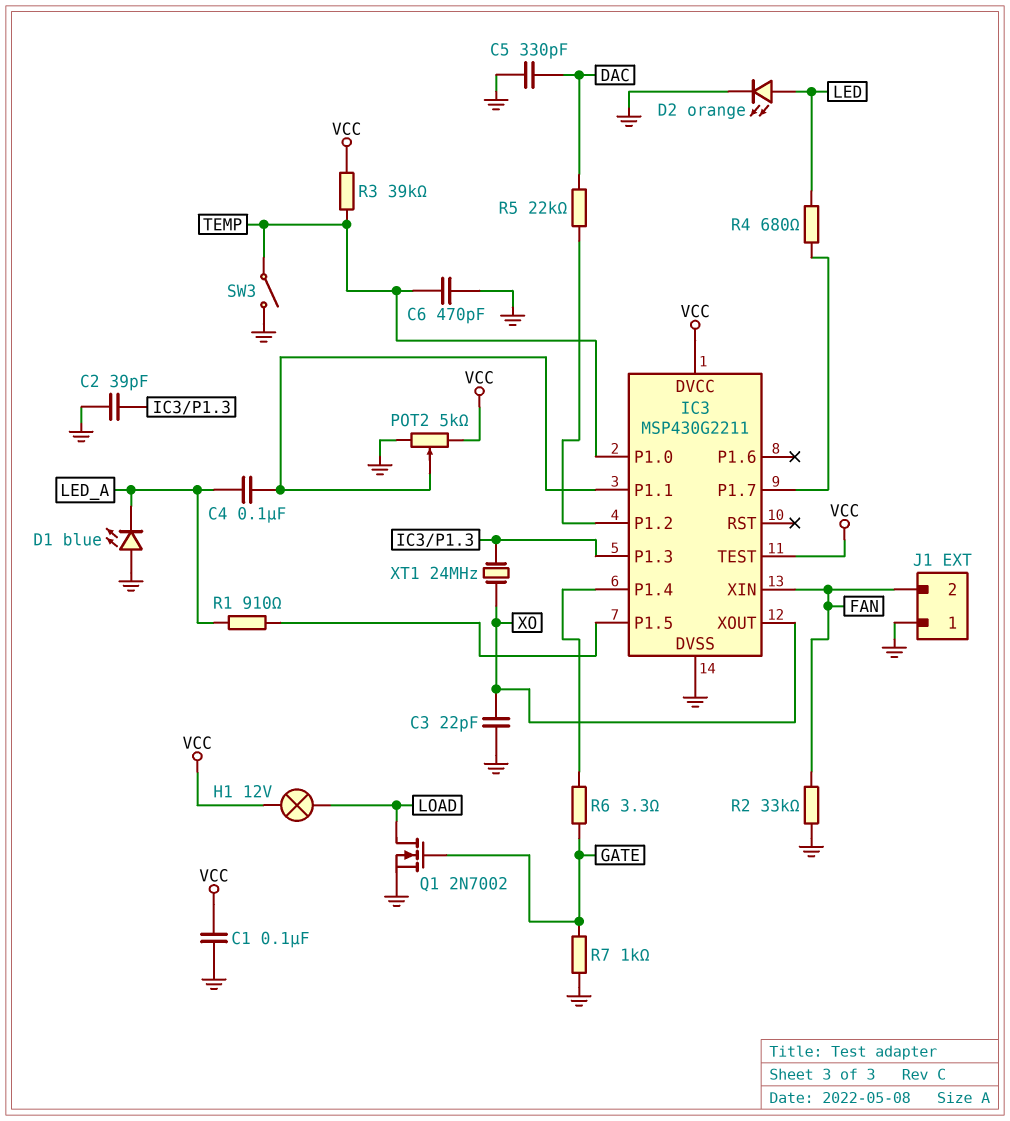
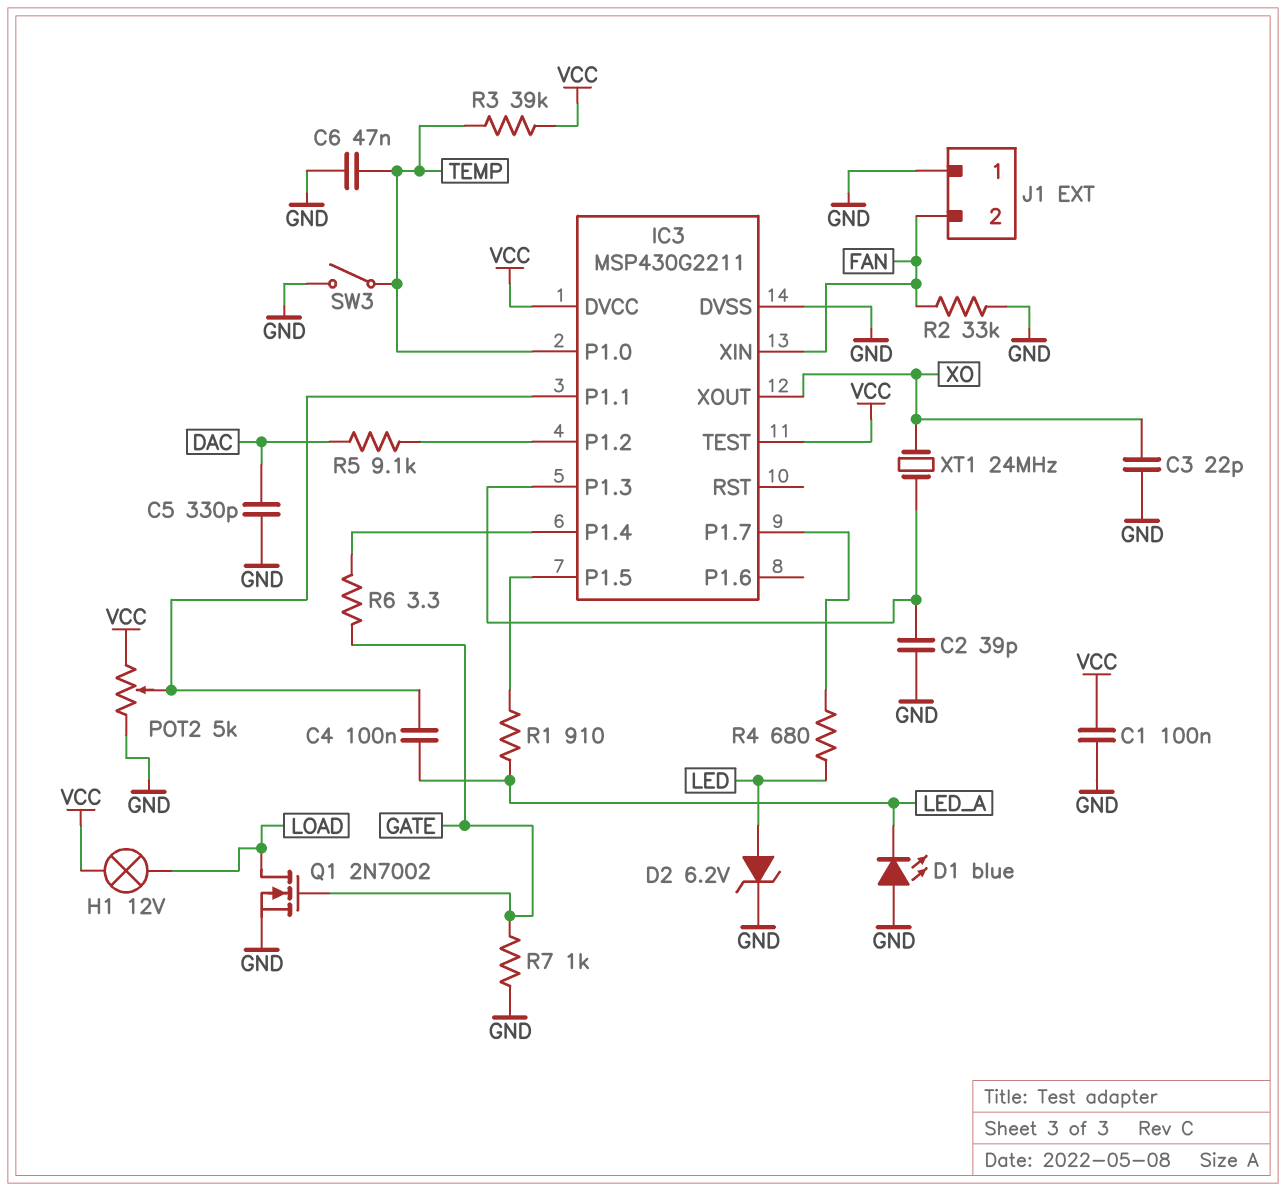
C6: 470pF (GND, TEMP) -> 47nF (GND, TEMP)
D2: LED orange (A LED, K GND) -> zener 6.2V (A LED, K GND)
R5: 22k (DAC, IC3/P1.2) -> 9.1k (DAC, IC3/P1.2)

